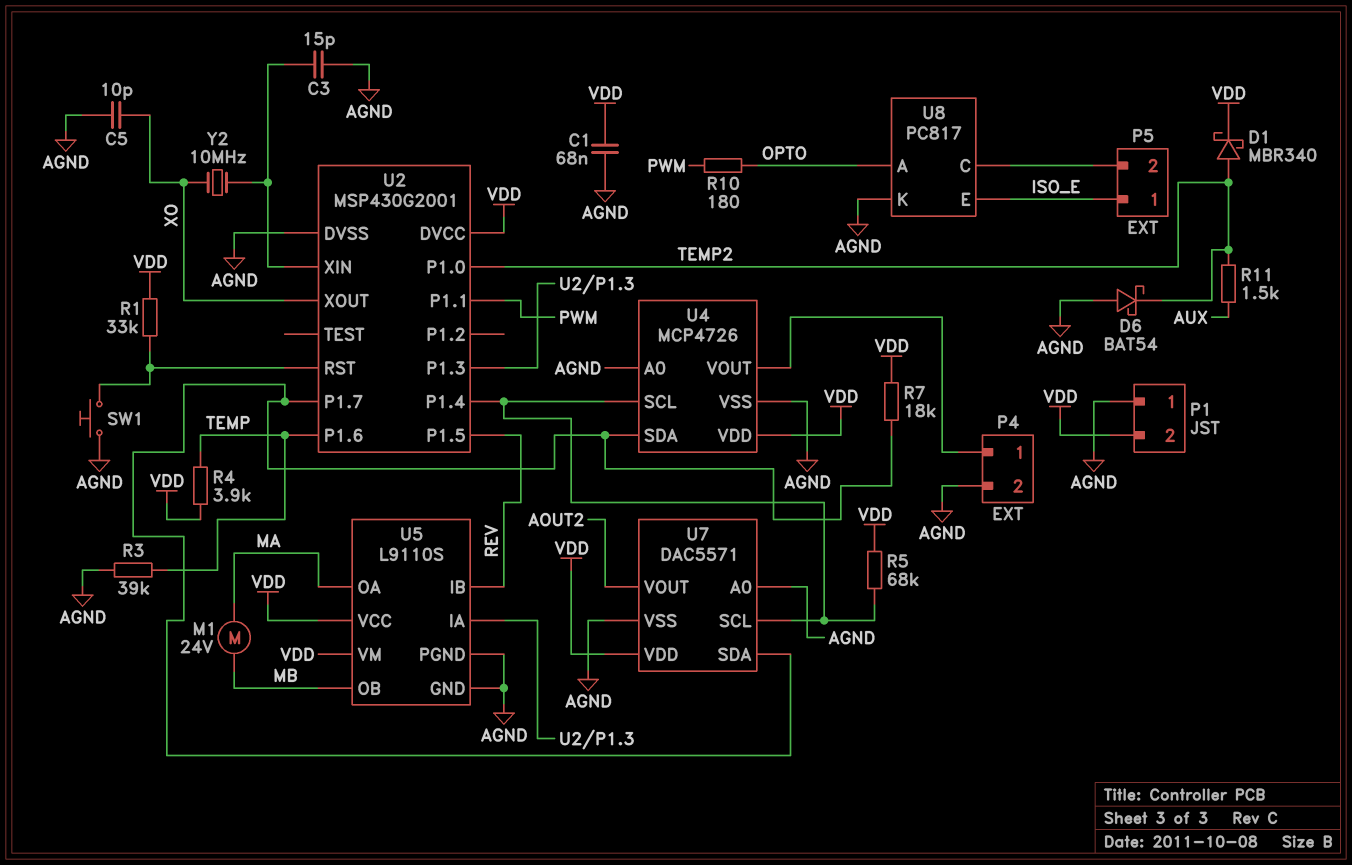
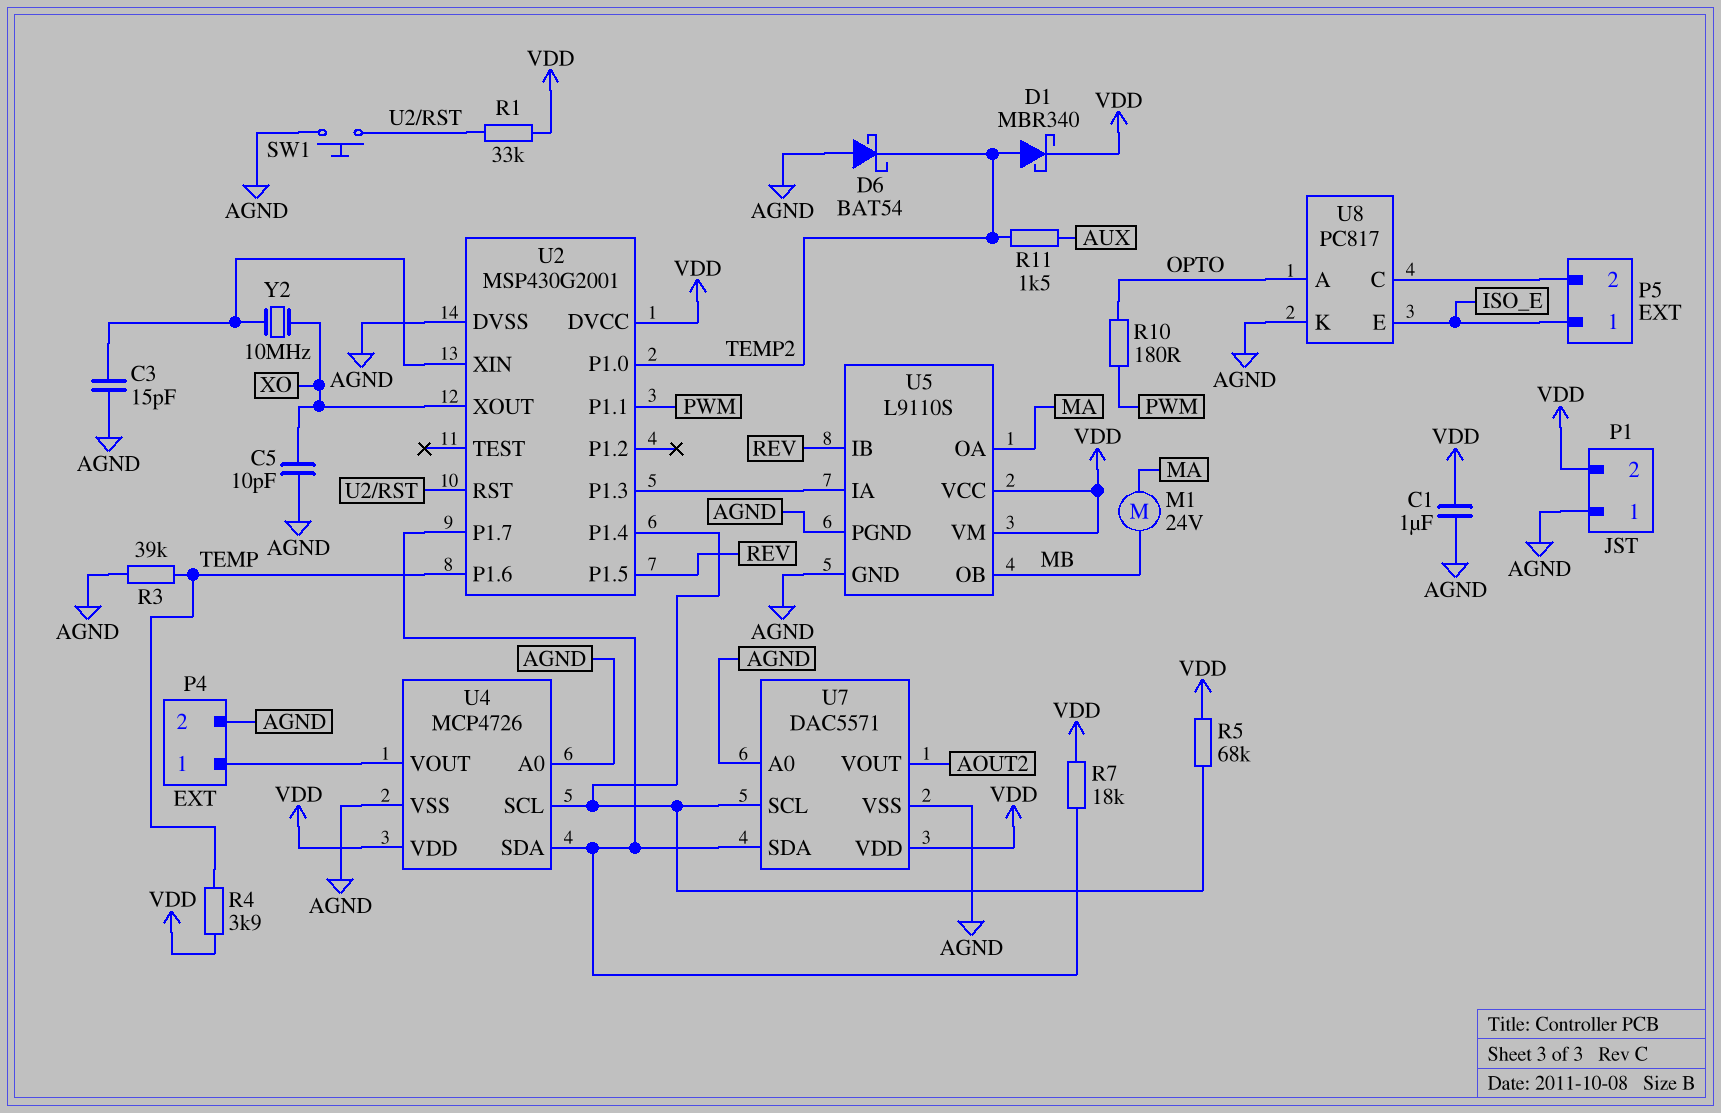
C1: 68nF (AGND, VDD) -> 1uF (AGND, VDD)

